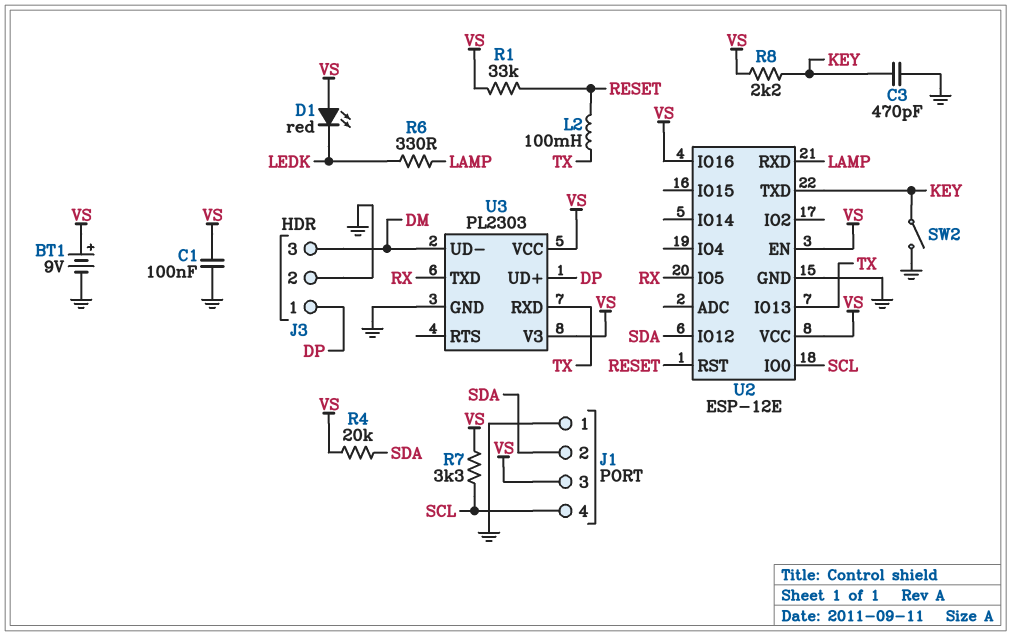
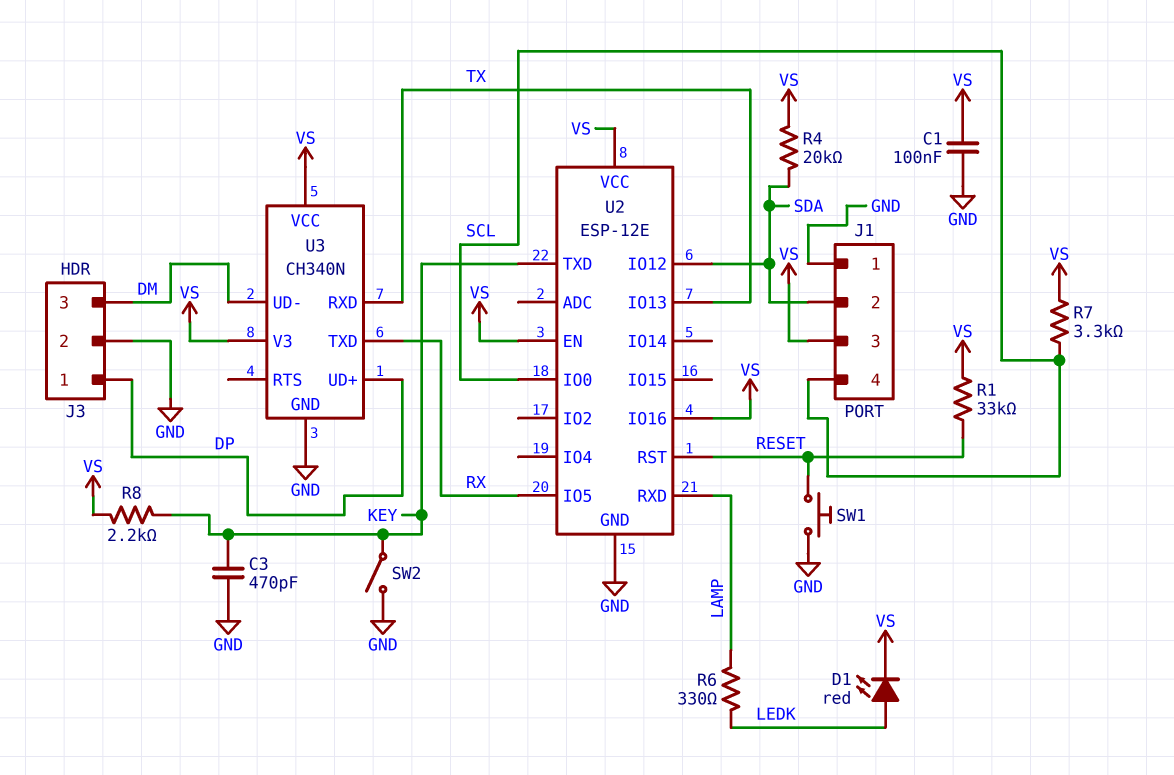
BT1: 9V (plus VS, minus GND) -> none
D1: LED red (A VS, K LEDK) -> LED red (A LEDK, K VS)
L2: 100mH (RESET, TX) -> none
SW1: none -> button (GND, RESET)
U3: PL2303 -> CH340N

